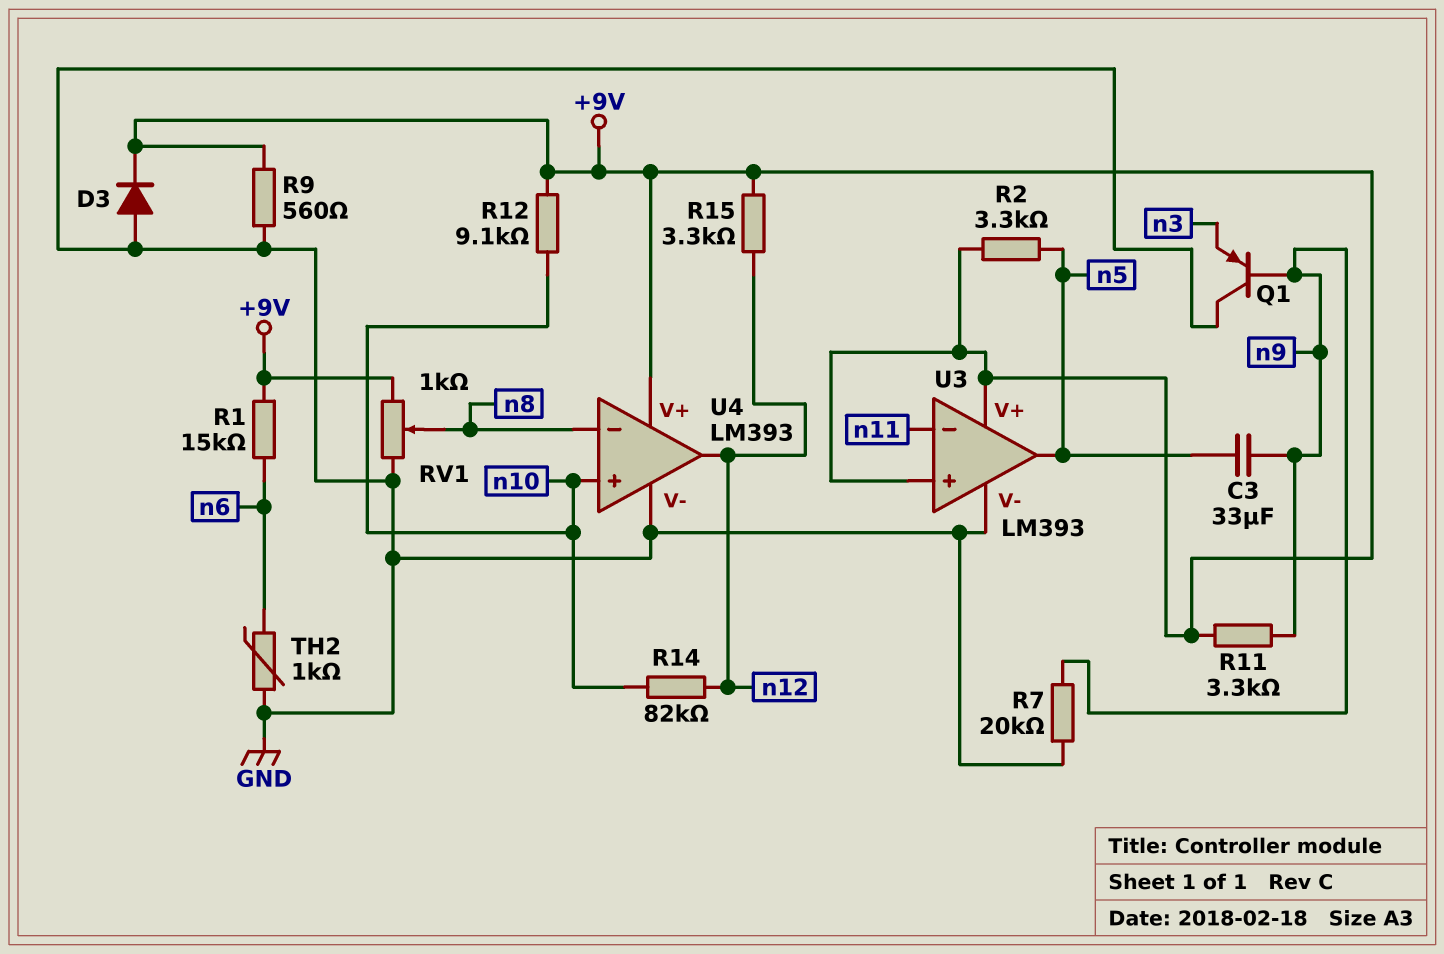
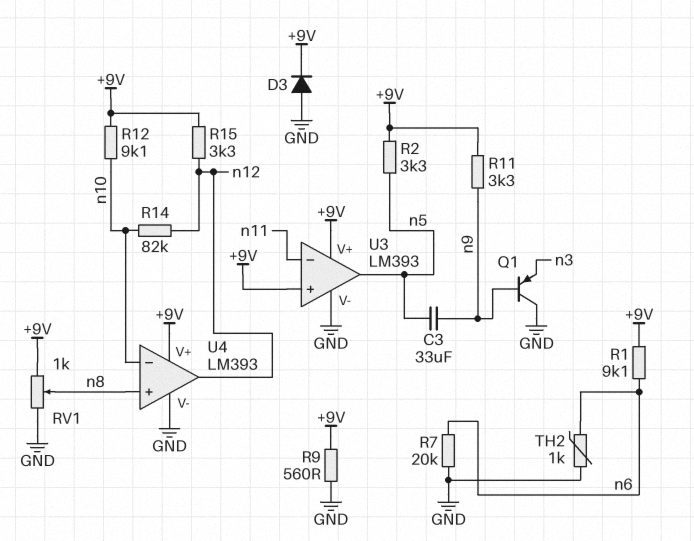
R1: 15k (+9V, n6) -> 9.1k (+9V, n6)
R7: 20k (GND, n9) -> 20k (GND, n6)
U4 pin in+: n10 -> n8
U4 pin in-: n8 -> n10

